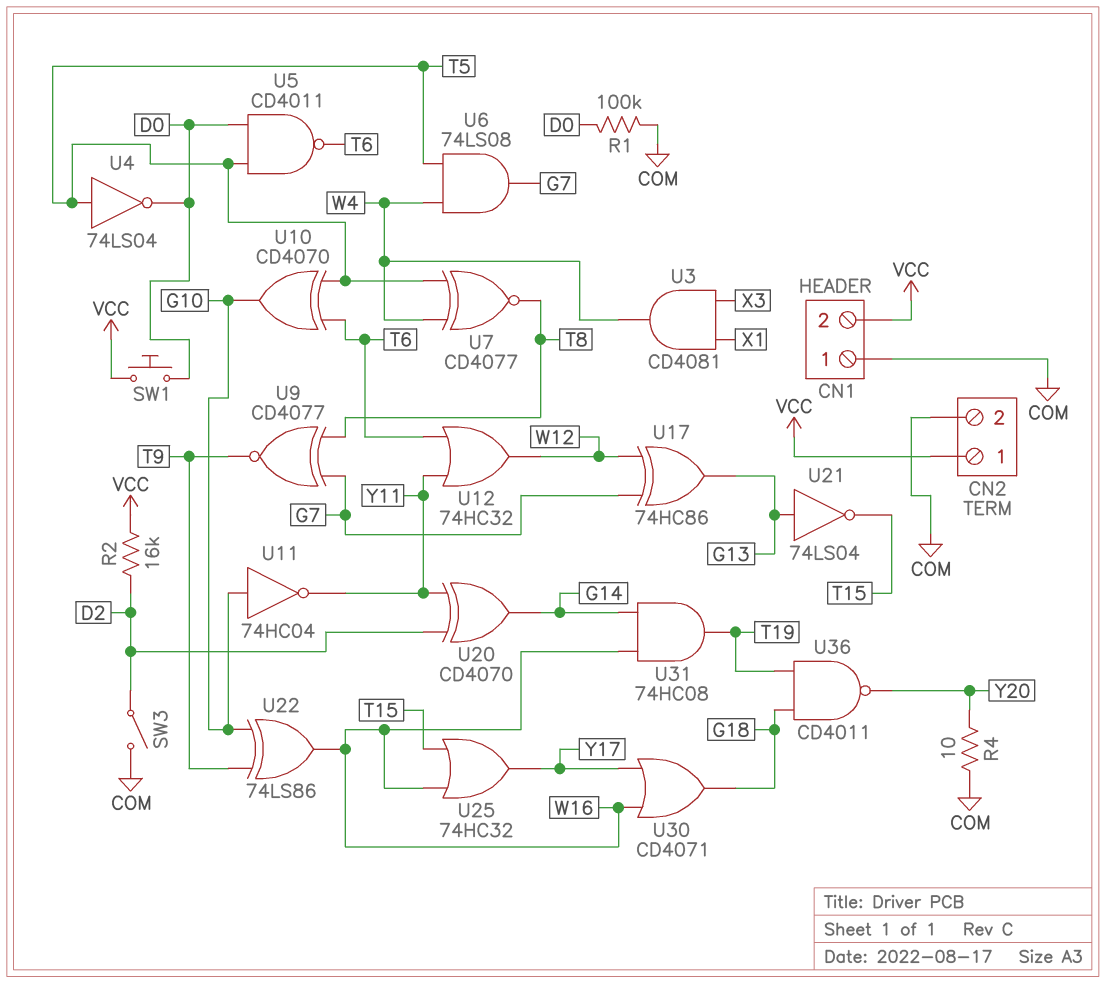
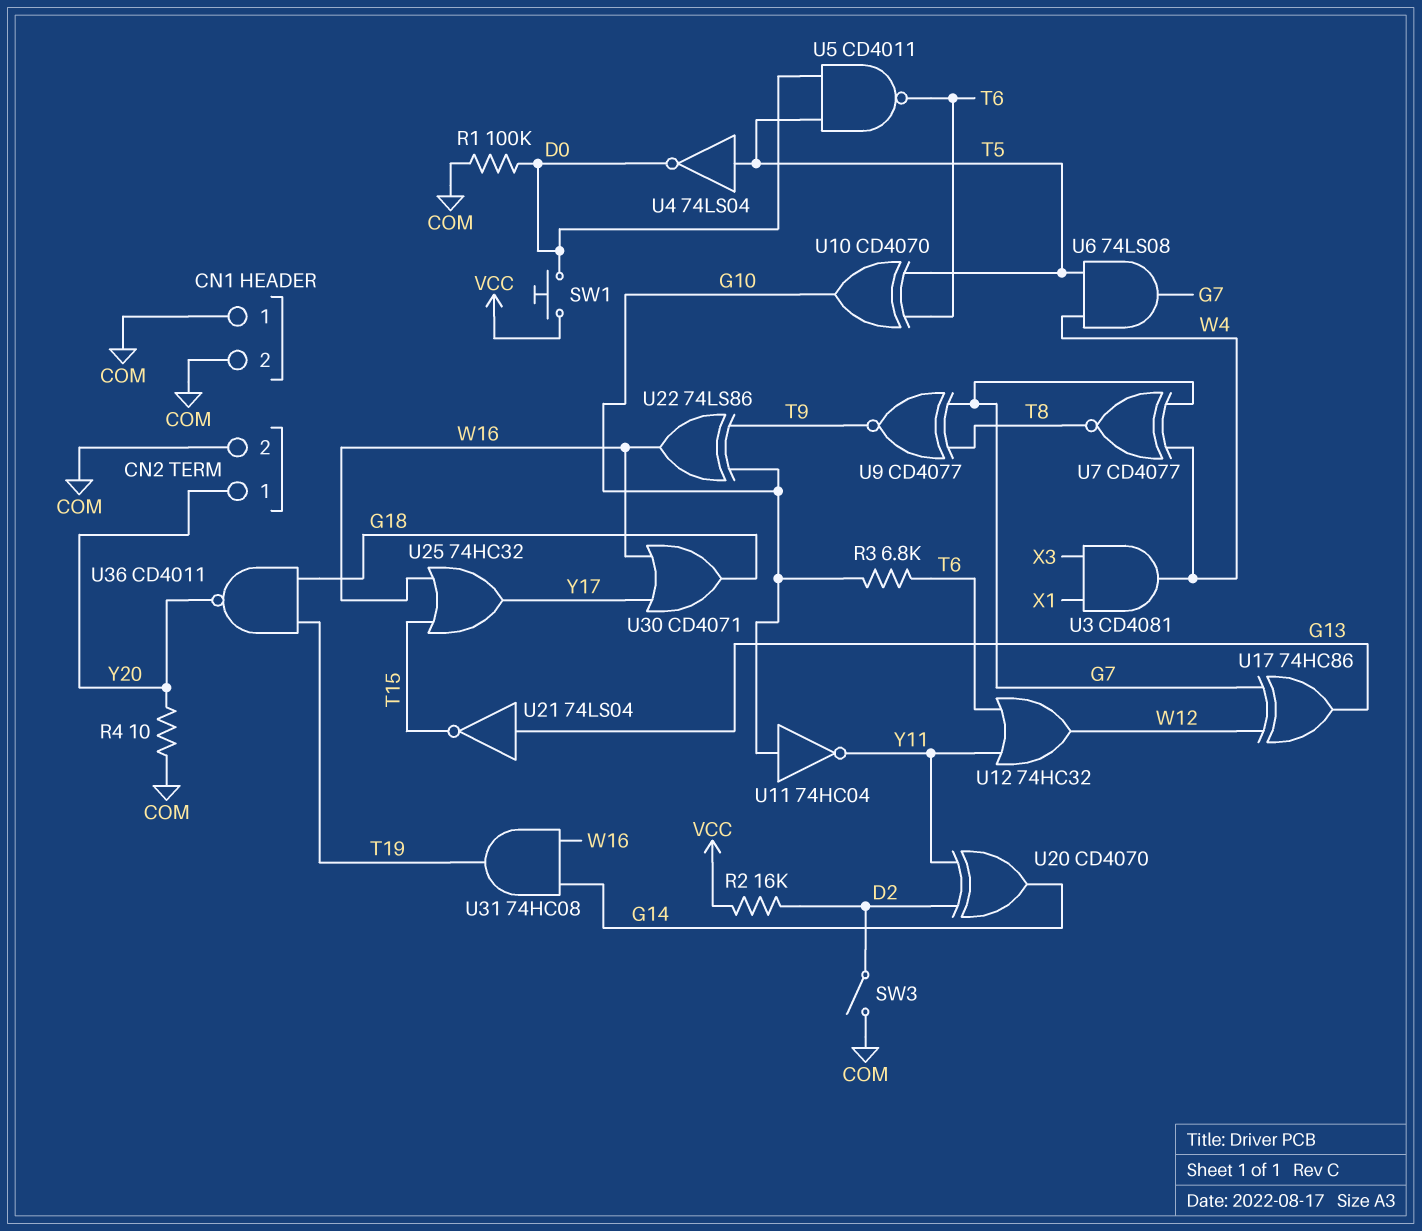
CN1 pin 2: VCC -> COM
CN2 pin 1: VCC -> Y20
R3: none -> 6.8k (G10, T6)
U7: XNOR CD4077 (in T5, in W4, out T8) -> XNOR CD4077 (in G7, in W4, out T8)

